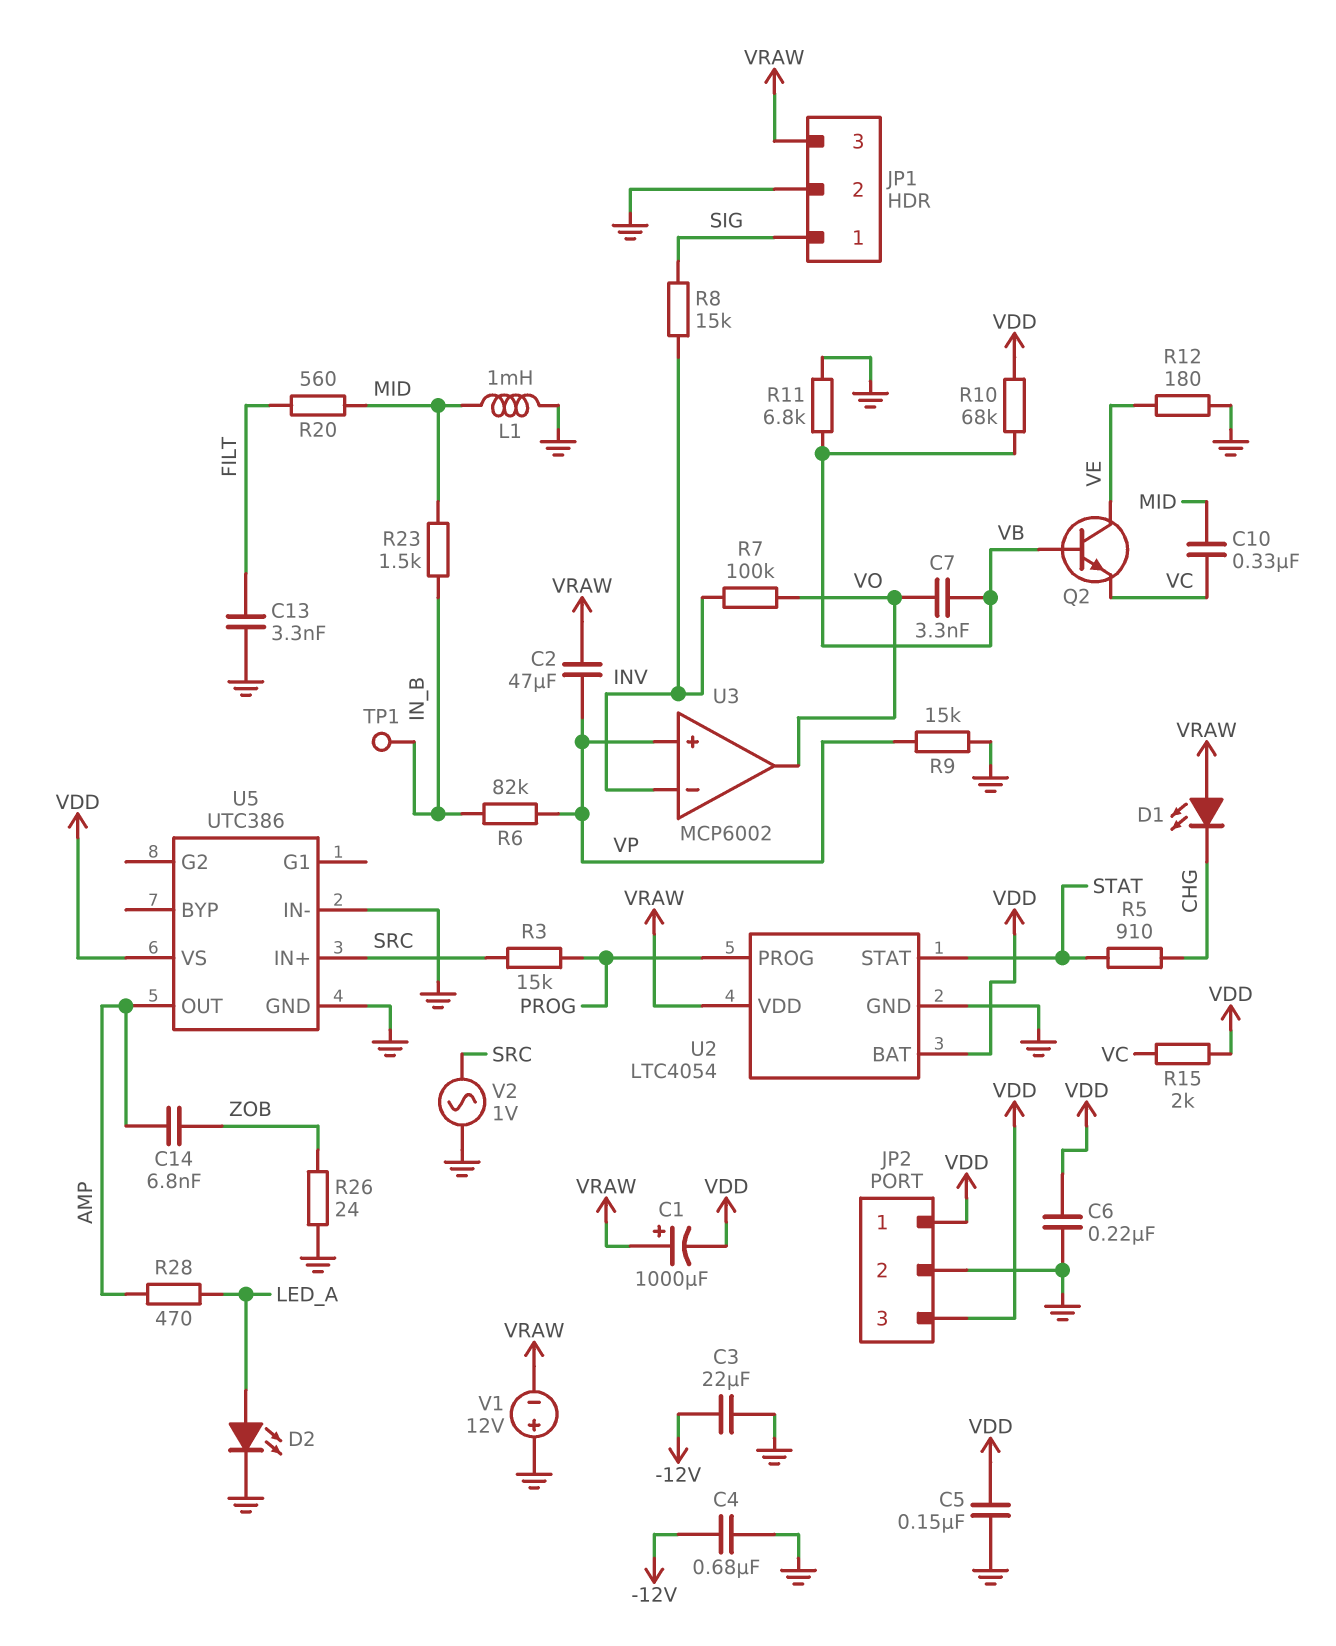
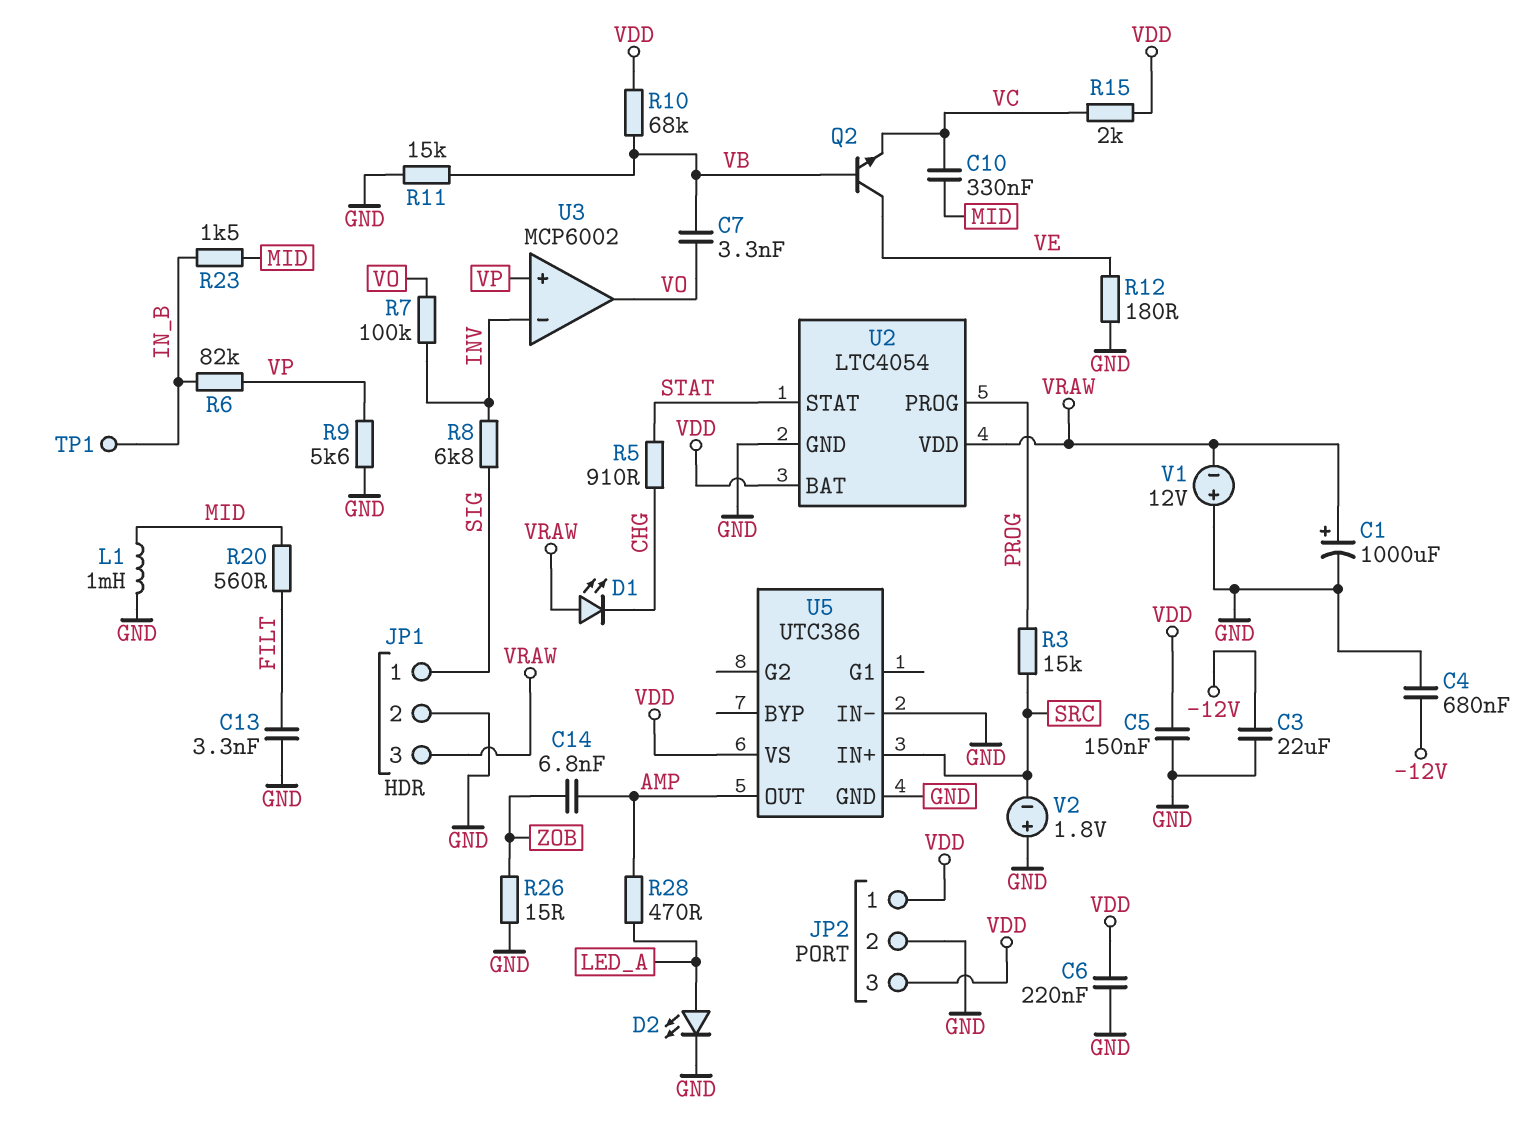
C1: 1000uF (plus VRAW, minus VDD) -> 1000uF (plus VRAW, minus GND)
C2: 47uF (VP, VRAW) -> none
R8: 15k (INV, SIG) -> 6.8k (INV, SIG)
R9: 15k (GND, VP) -> 5.6k (GND, VP)
R11: 6.8k (GND, VB) -> 15k (GND, VB)
R26: 24 (GND, ZOB) -> 15 (GND, ZOB)
V2: AC 1V (GND, SRC) -> 1.8V (plus GND, minus SRC)

